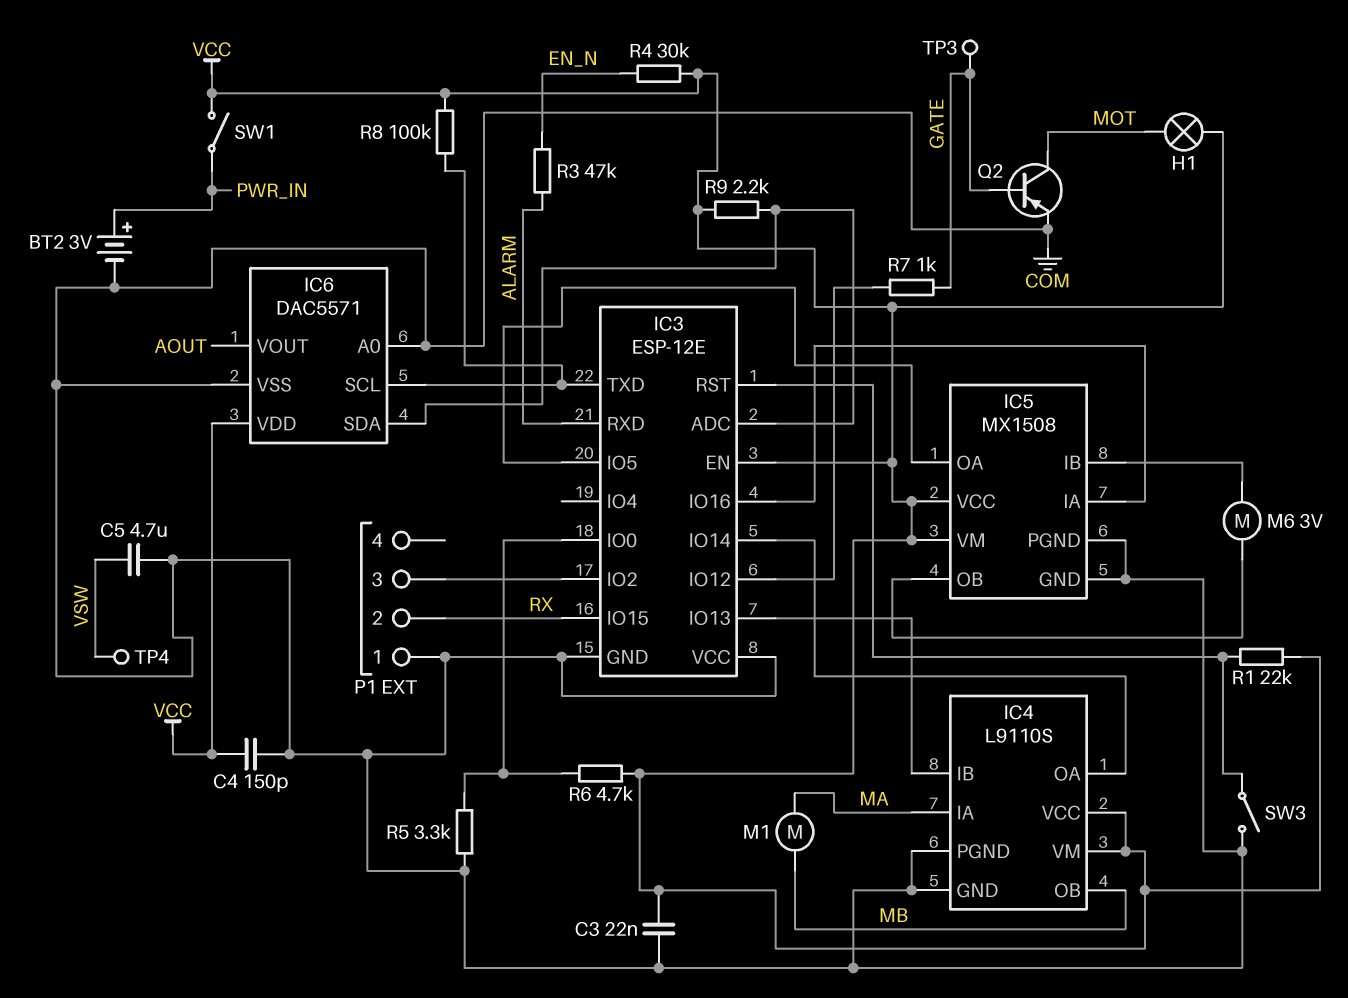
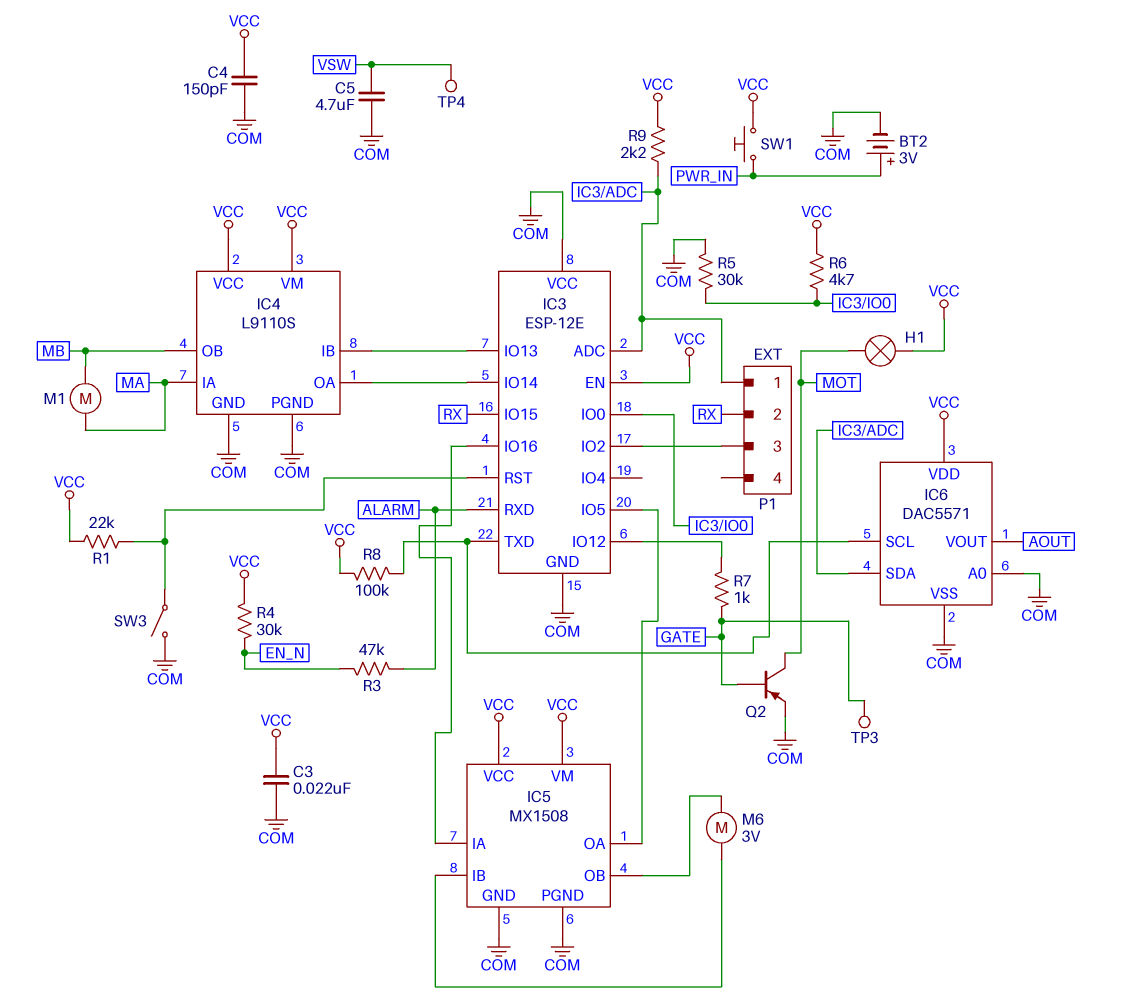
P1 pin 1: COM -> IC3/ADC
R5: 3.3k (COM, IC3/IO0) -> 30k (COM, IC3/IO0)
SW1: switch (PWR_IN, VCC) -> button (PWR_IN, VCC)

